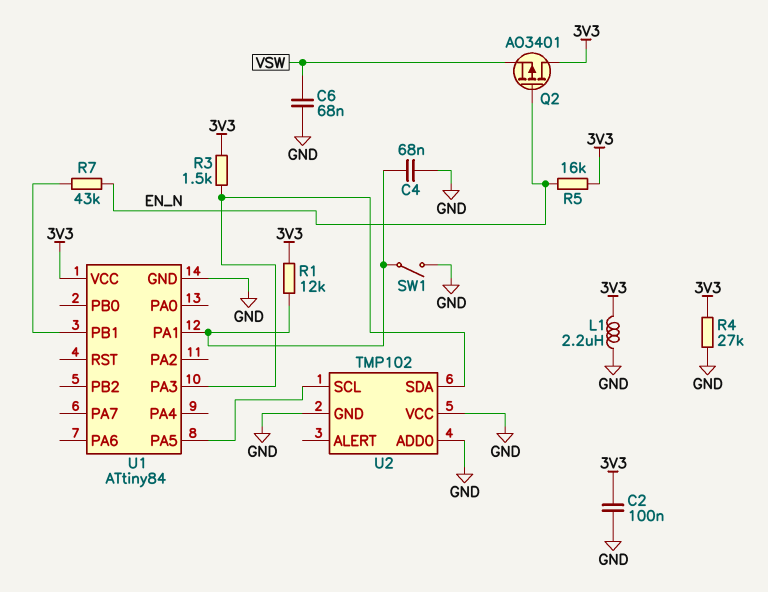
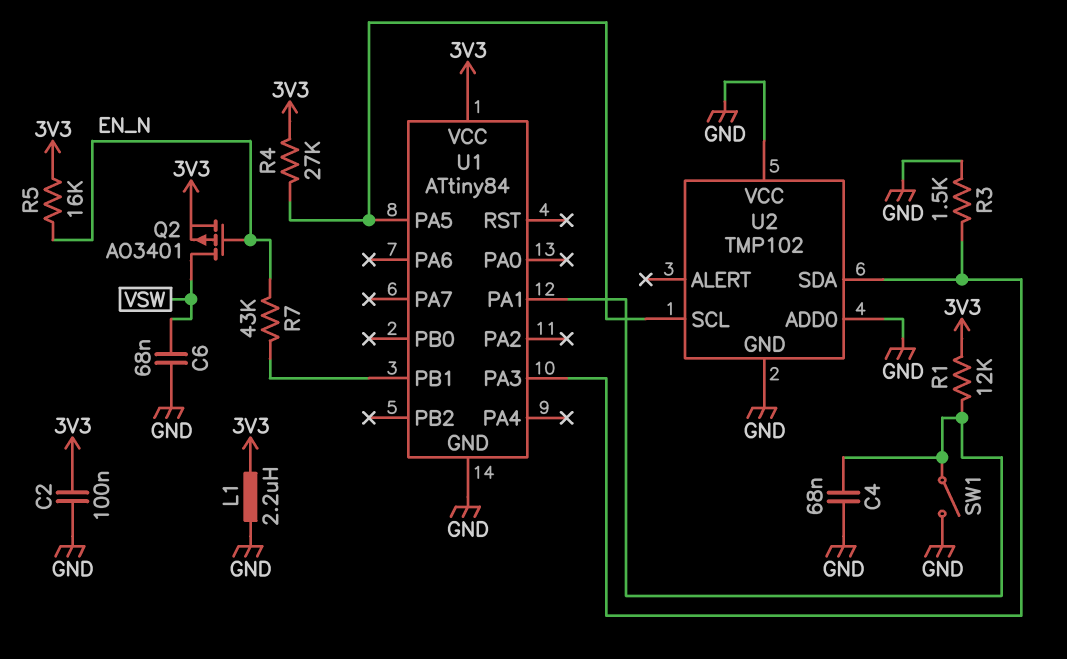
Q2: PMOS AO3401 (G EN_N, D 3V3, S VSW) -> PMOS AO3401 (G EN_N, D VSW, S 3V3)
R3: 1.5k (3V3, U1/PA3) -> 1.5k (GND, U1/PA3)
R4: 27k (3V3, GND) -> 27k (3V3, U1/PA5)

